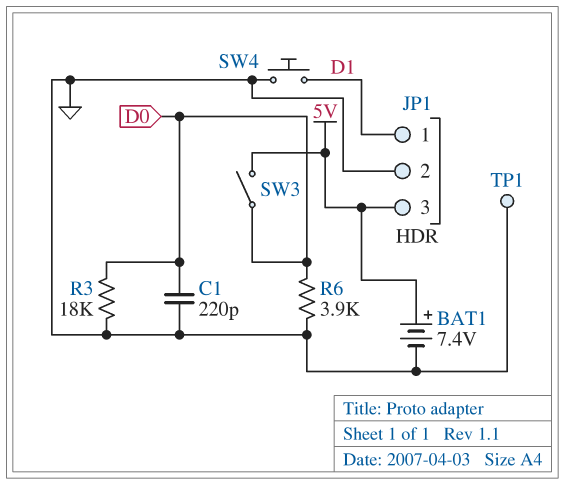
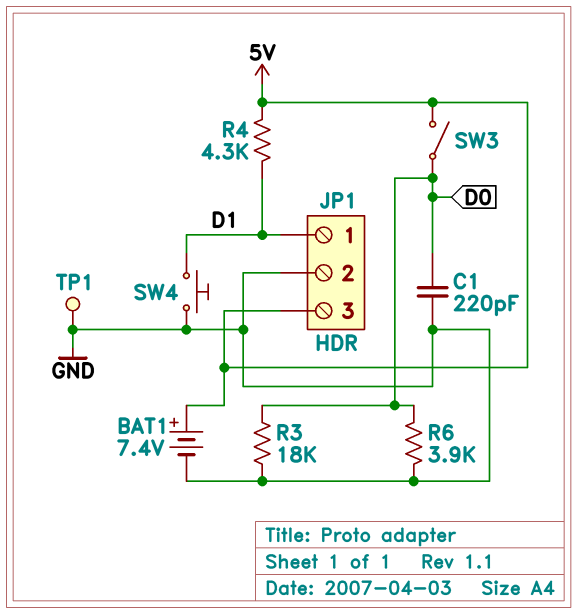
R4: none -> 4.3k (5V, D1)

